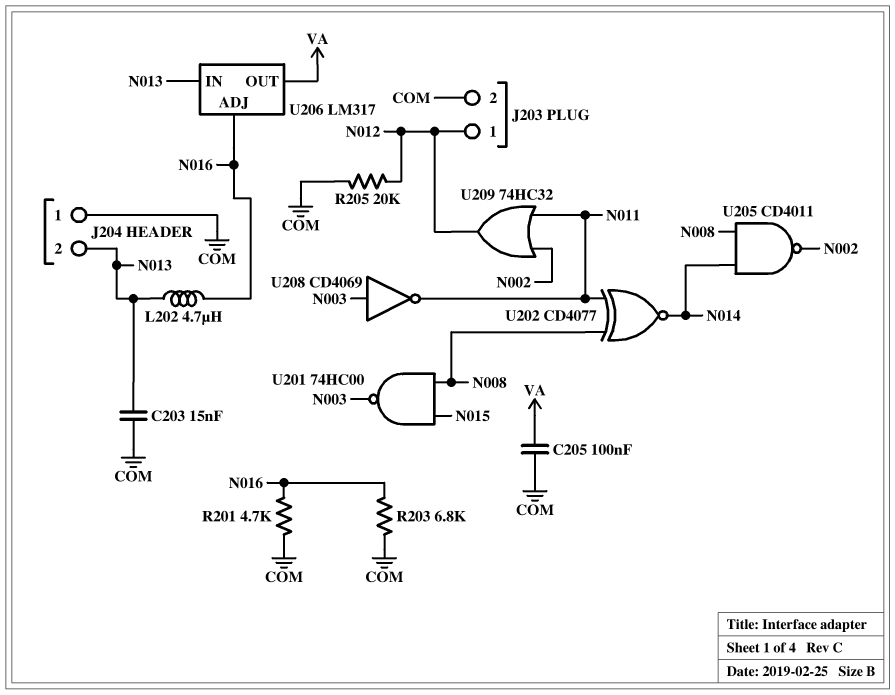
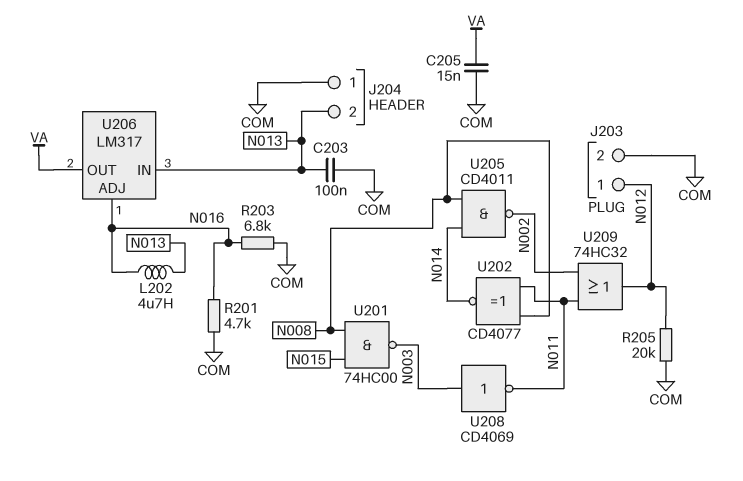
C203: 15nF (COM, N013) -> 100nF (COM, N013)
C205: 100nF (COM, VA) -> 15nF (COM, VA)

